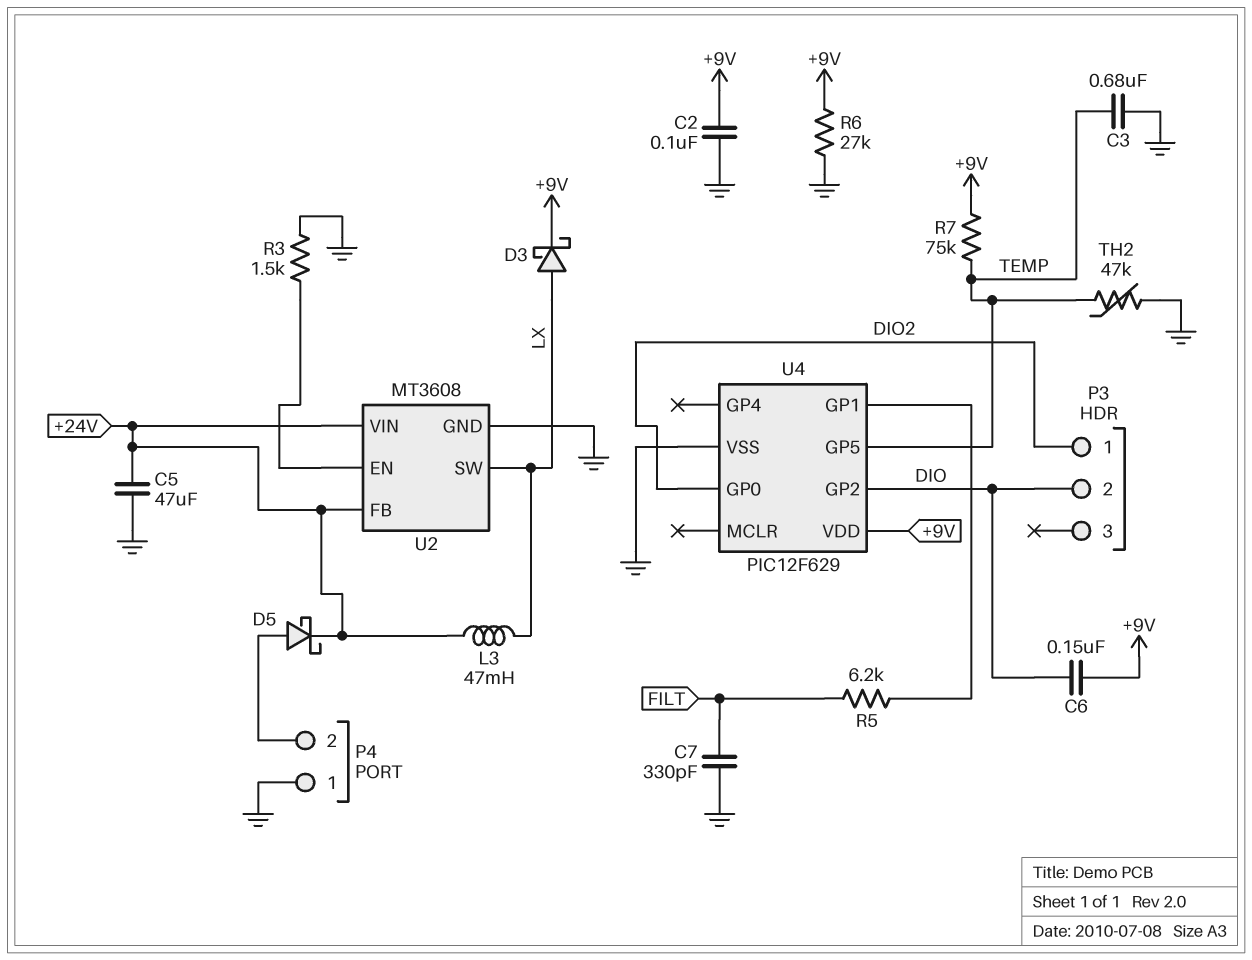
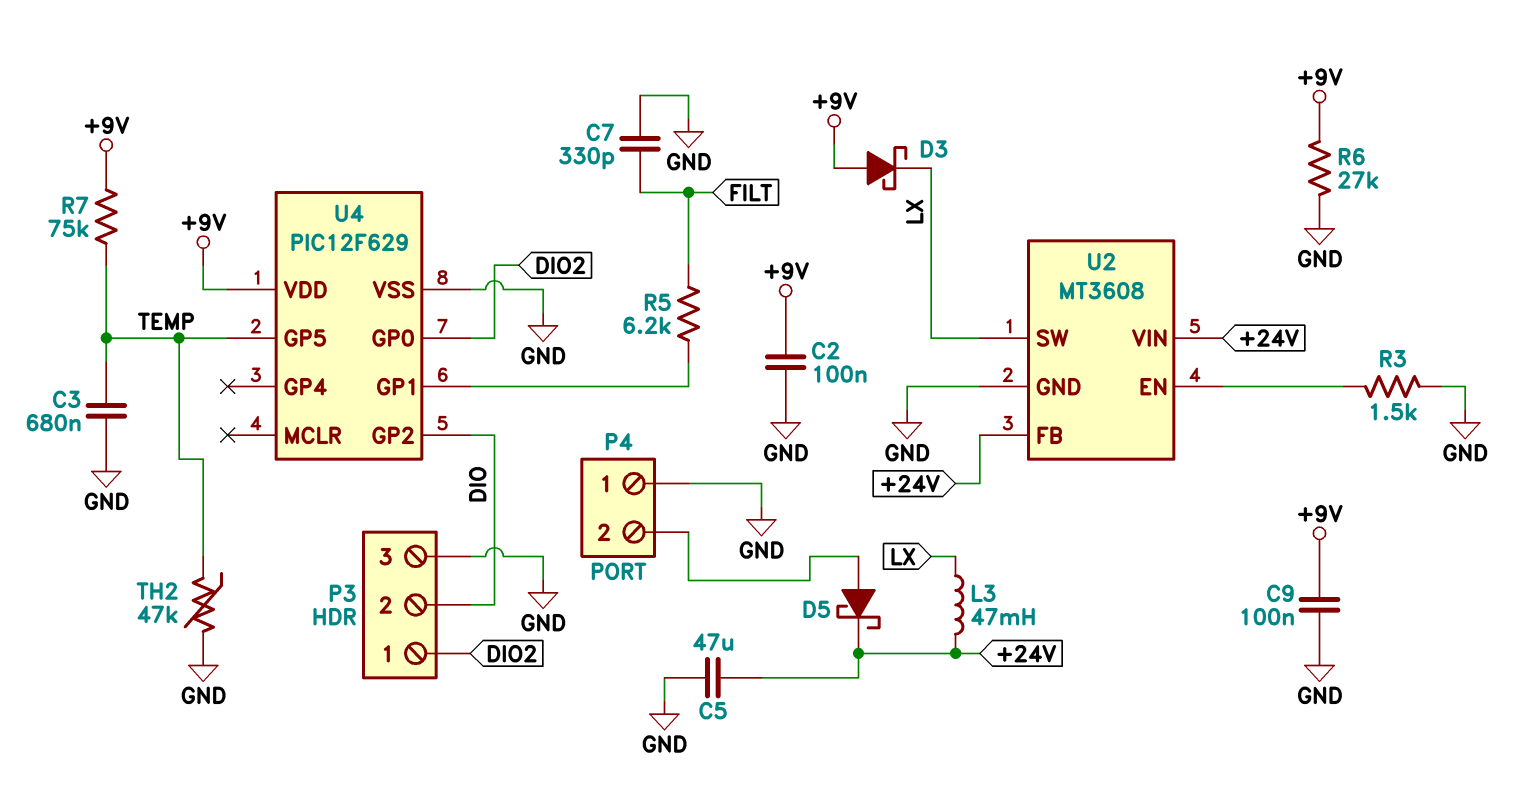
C6: 150nF (+9V, DIO) -> none
C9: none -> 100nF (+9V, GND)
D3: schottky (A LX, K +9V) -> schottky (A +9V, K LX)
P3 pin 3: none -> GND

